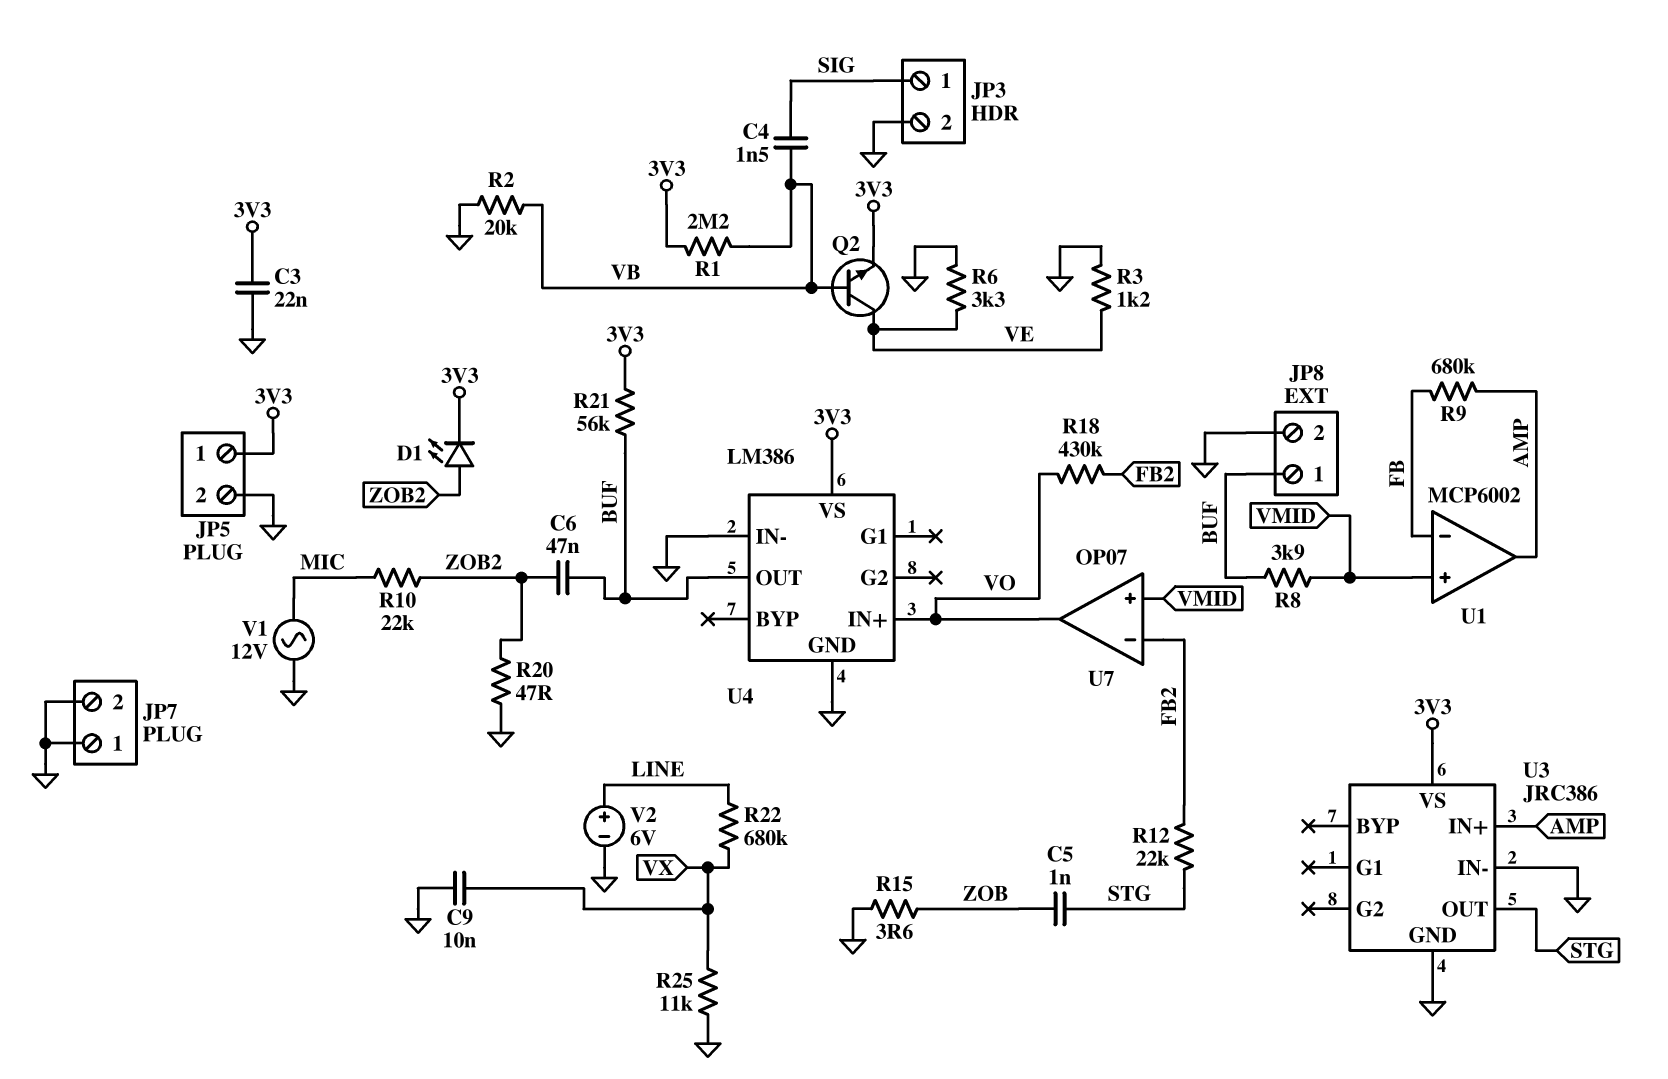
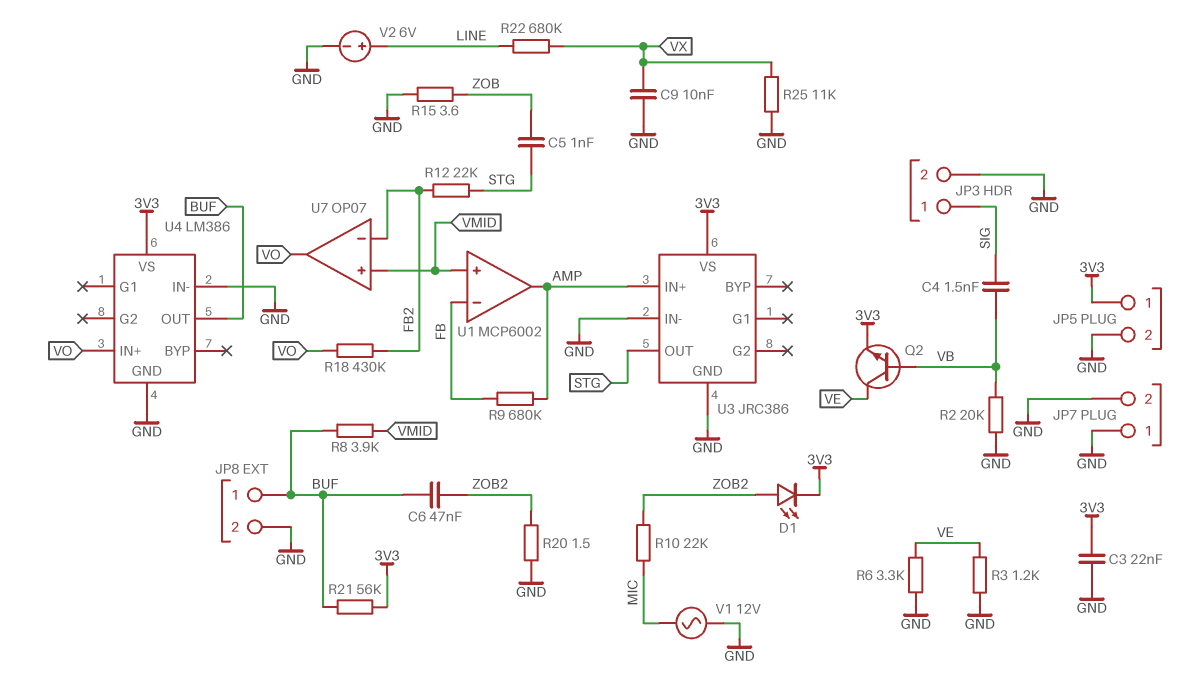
R1: 2.2M (3V3, VB) -> none
R20: 47 (GND, ZOB2) -> 1.5 (GND, ZOB2)

